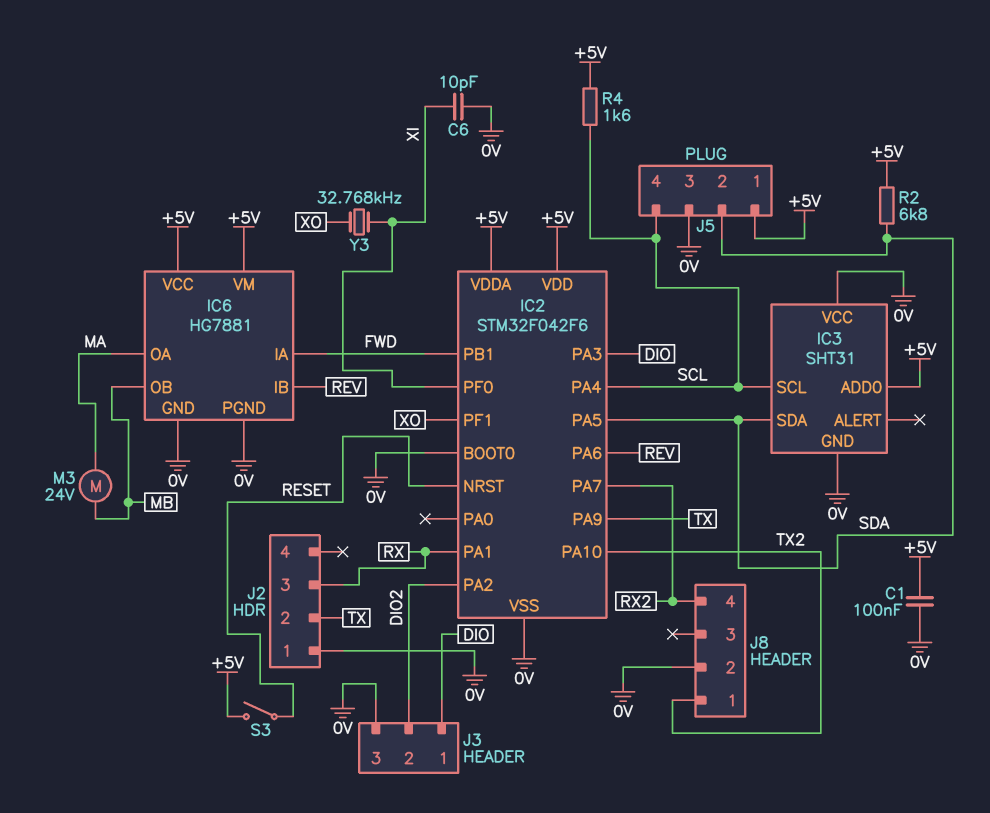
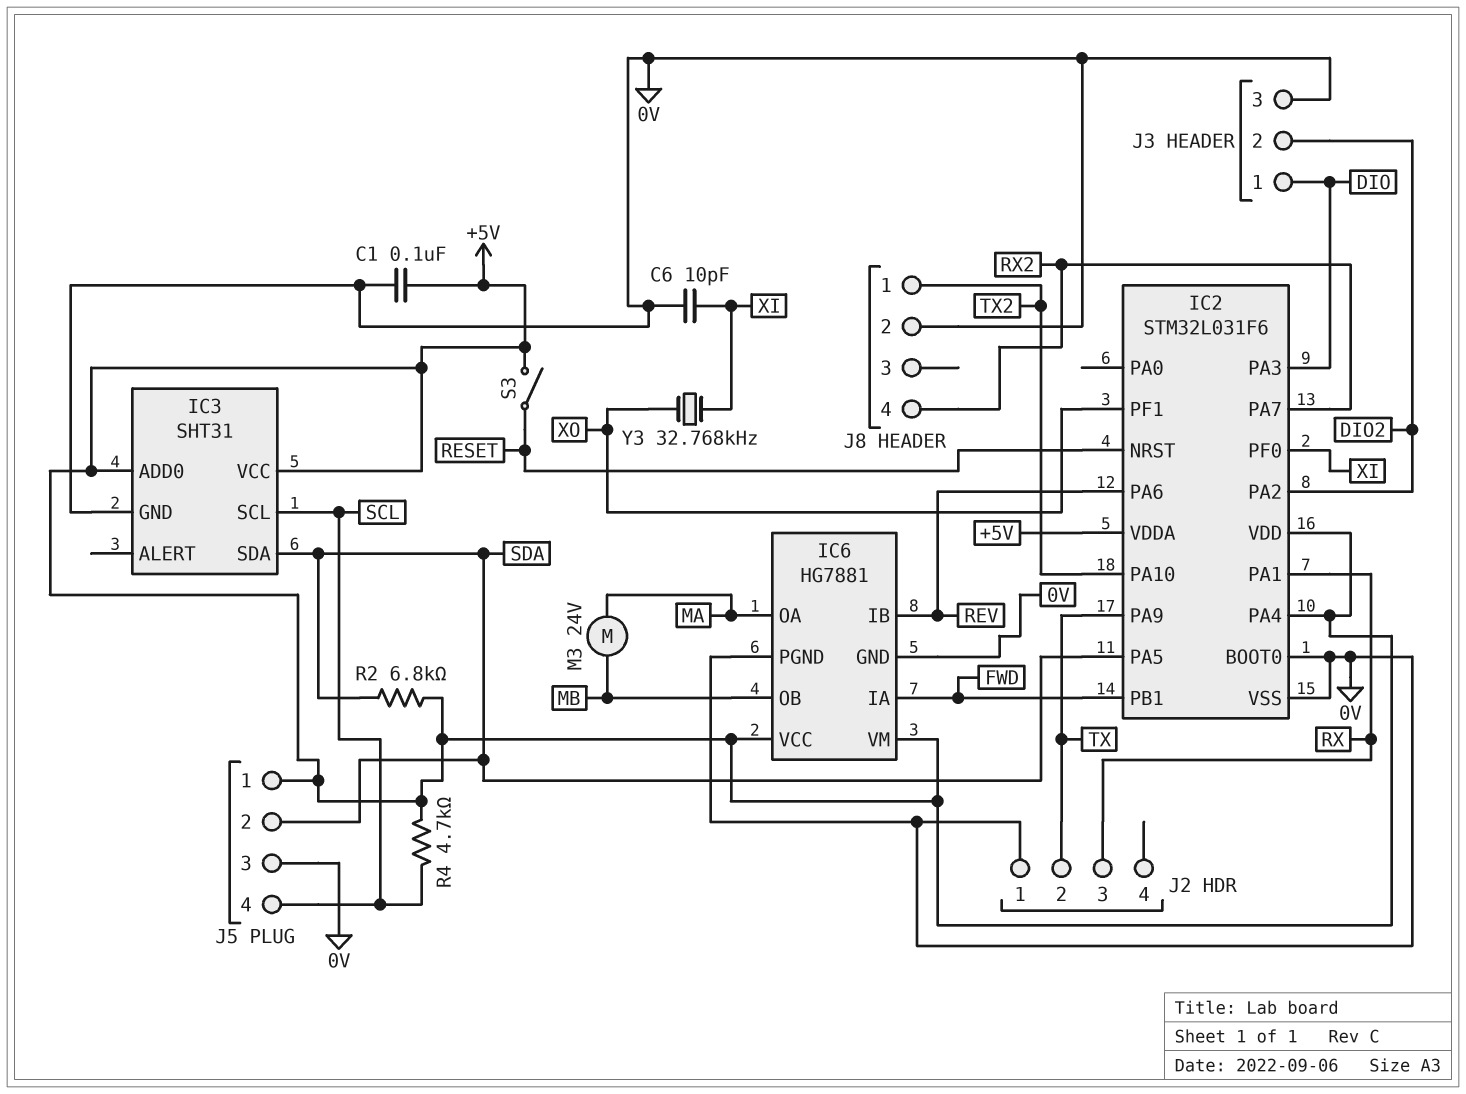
IC2: STM32F042F6 -> STM32L031F6
IC2 pin PA4: SCL -> +5V
IC3 pin VCC: 0V -> +5V
R4: 1.6k (+5V, SCL) -> 4.7k (+5V, SCL)

